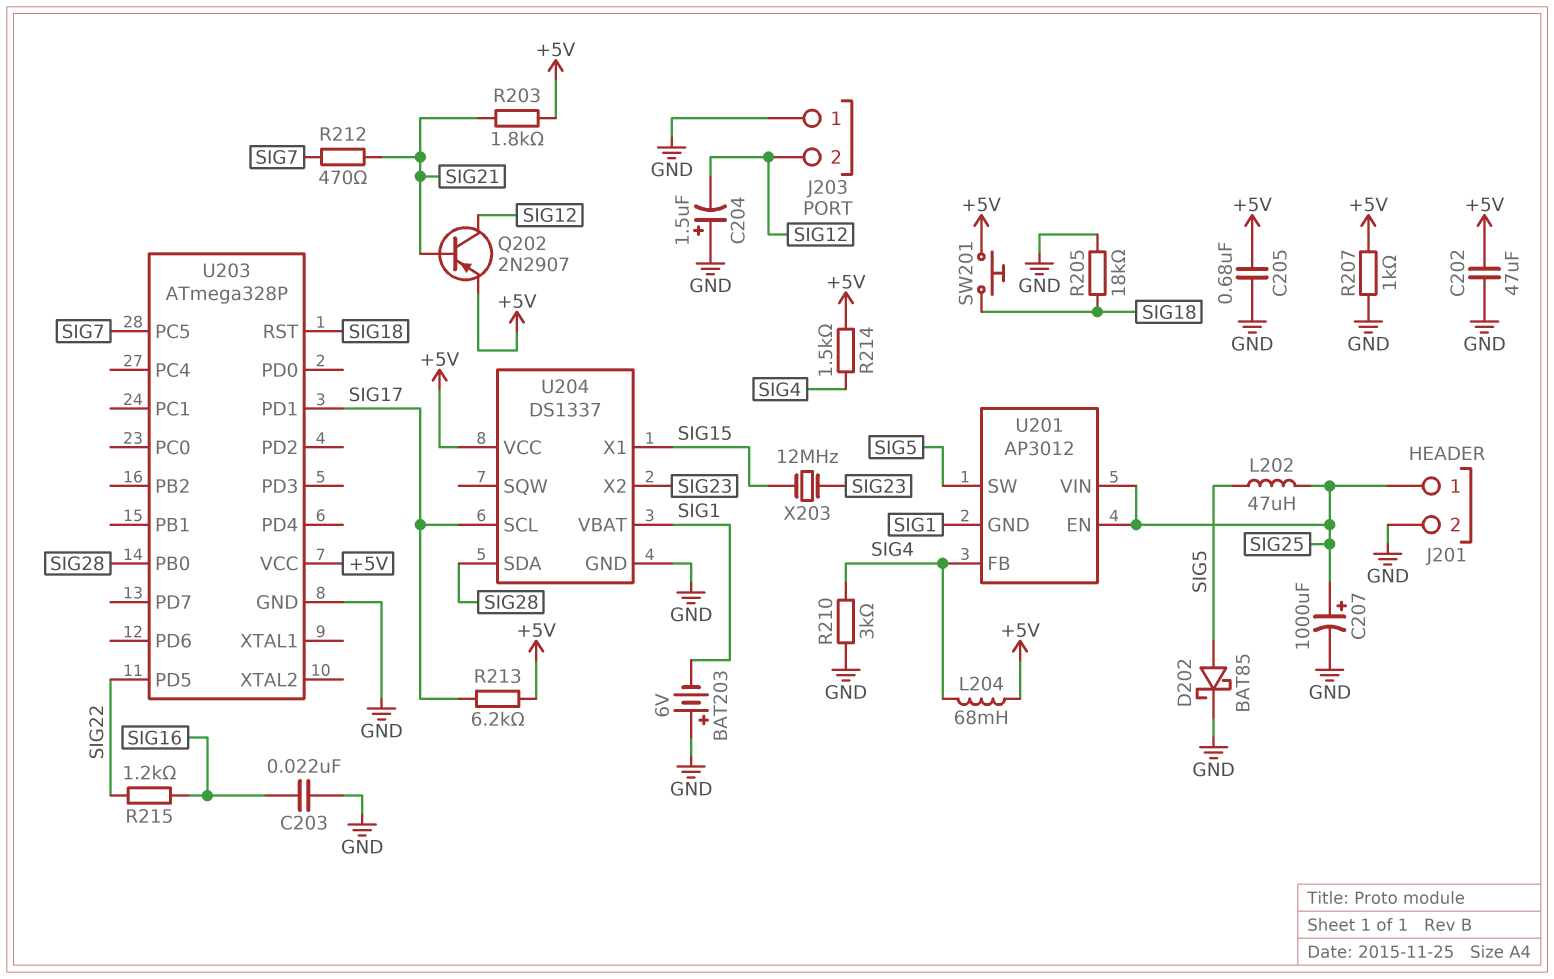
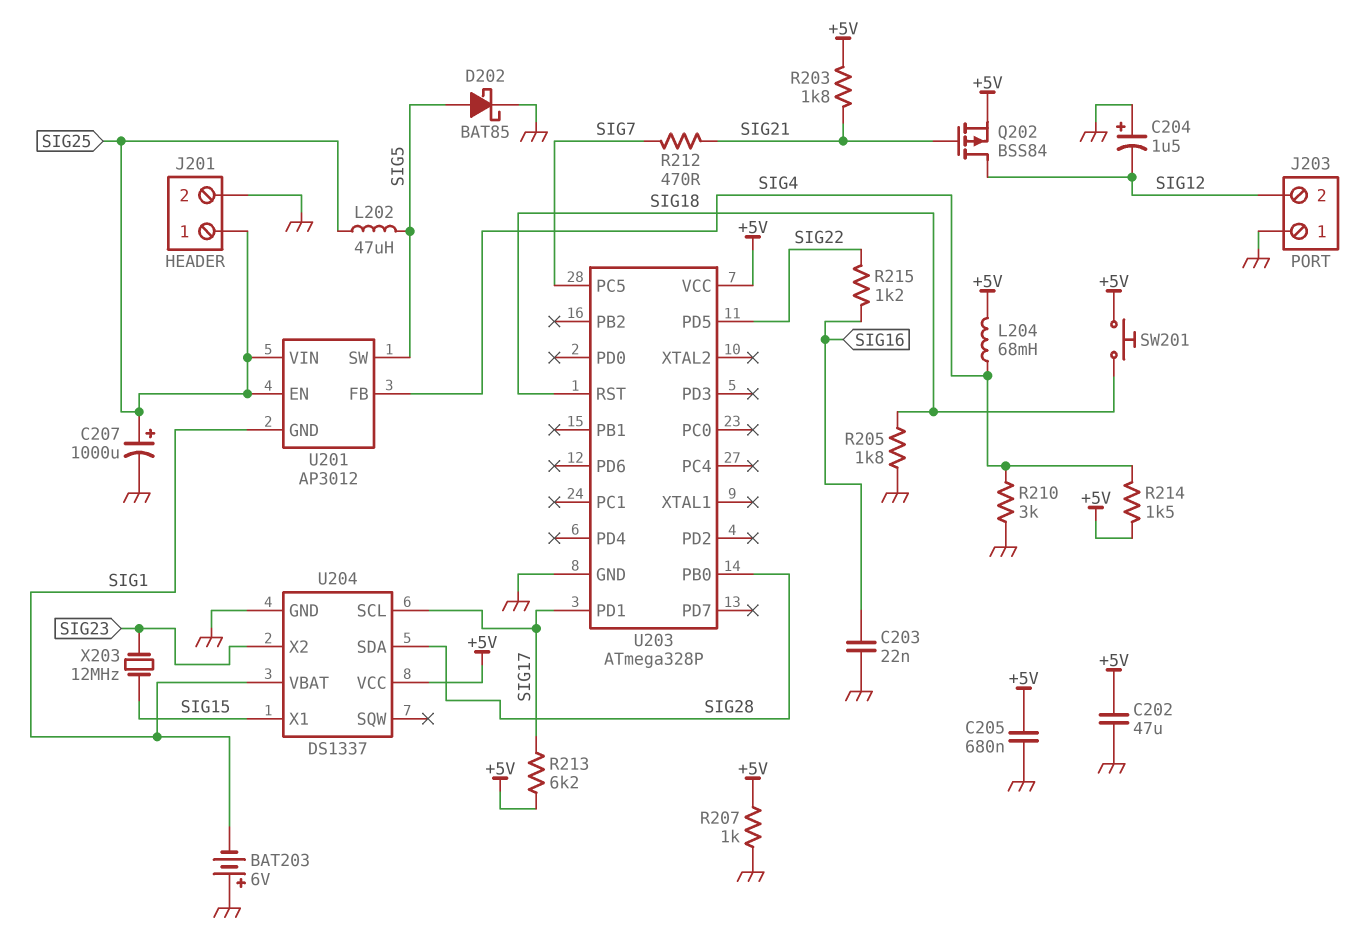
Q202: PNP 2N2907 (B SIG21, C SIG12, E +5V) -> PMOS BSS84 (G SIG21, D SIG12, S +5V)
R205: 18k (GND, SIG18) -> 1.8k (GND, SIG18)

